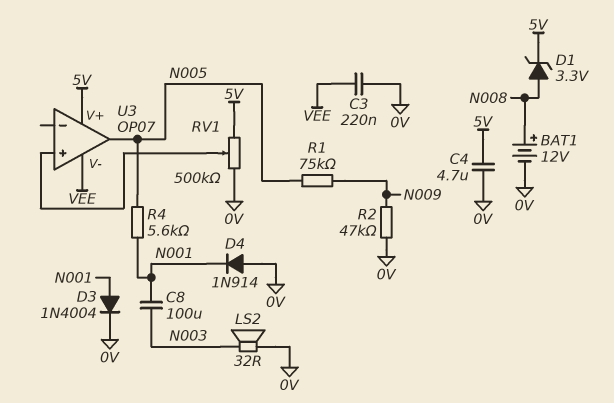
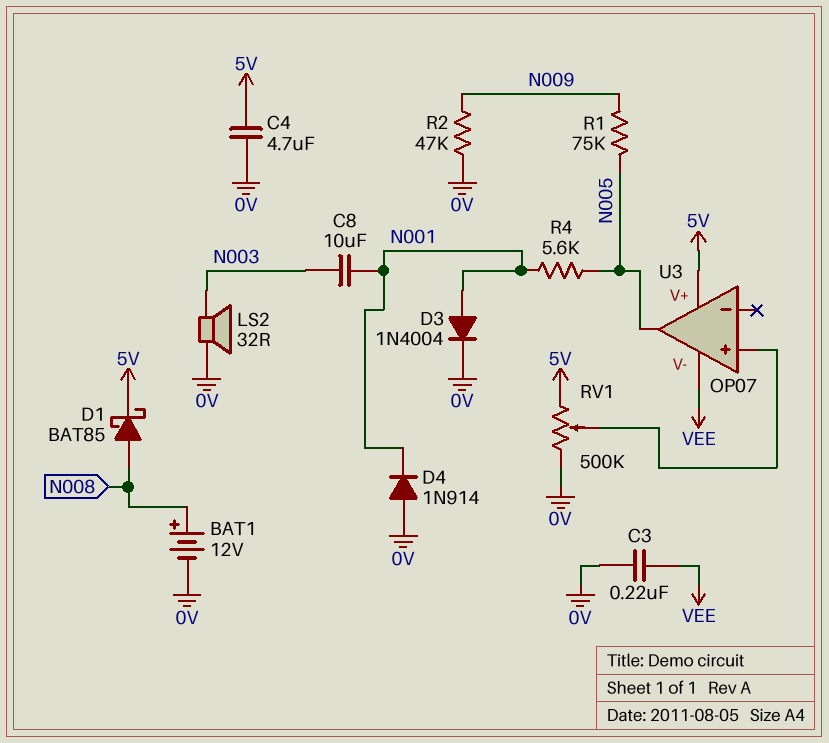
C8: 100uF (N001, N003) -> 10uF (N001, N003)
D1: zener 3.3V (A N008, K 5V) -> schottky BAT85 (A N008, K 5V)

